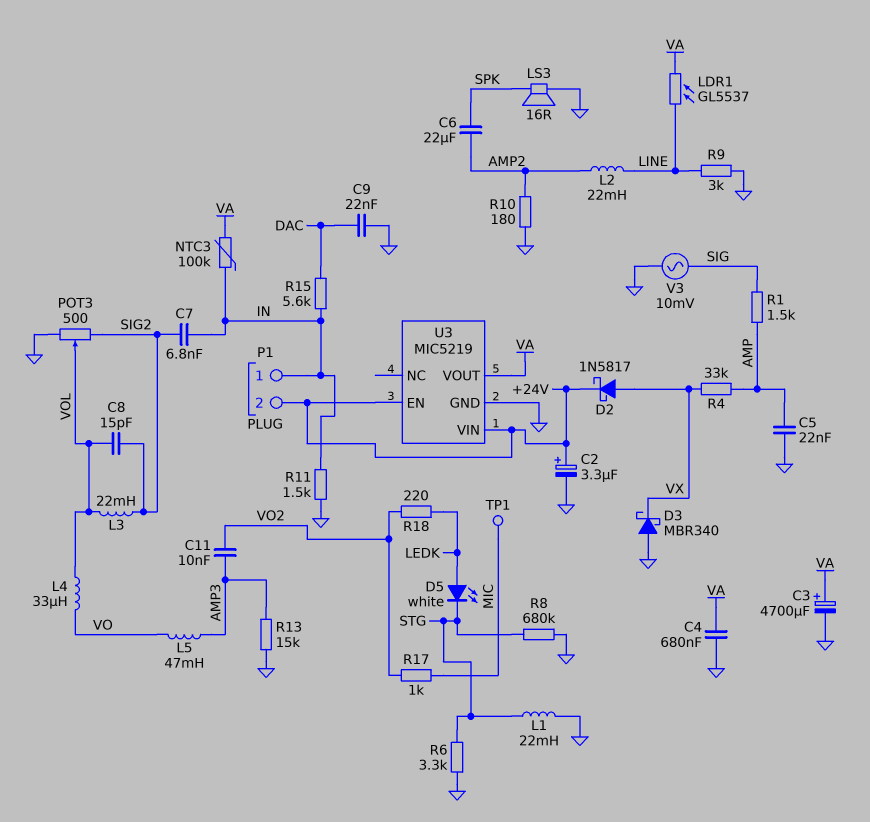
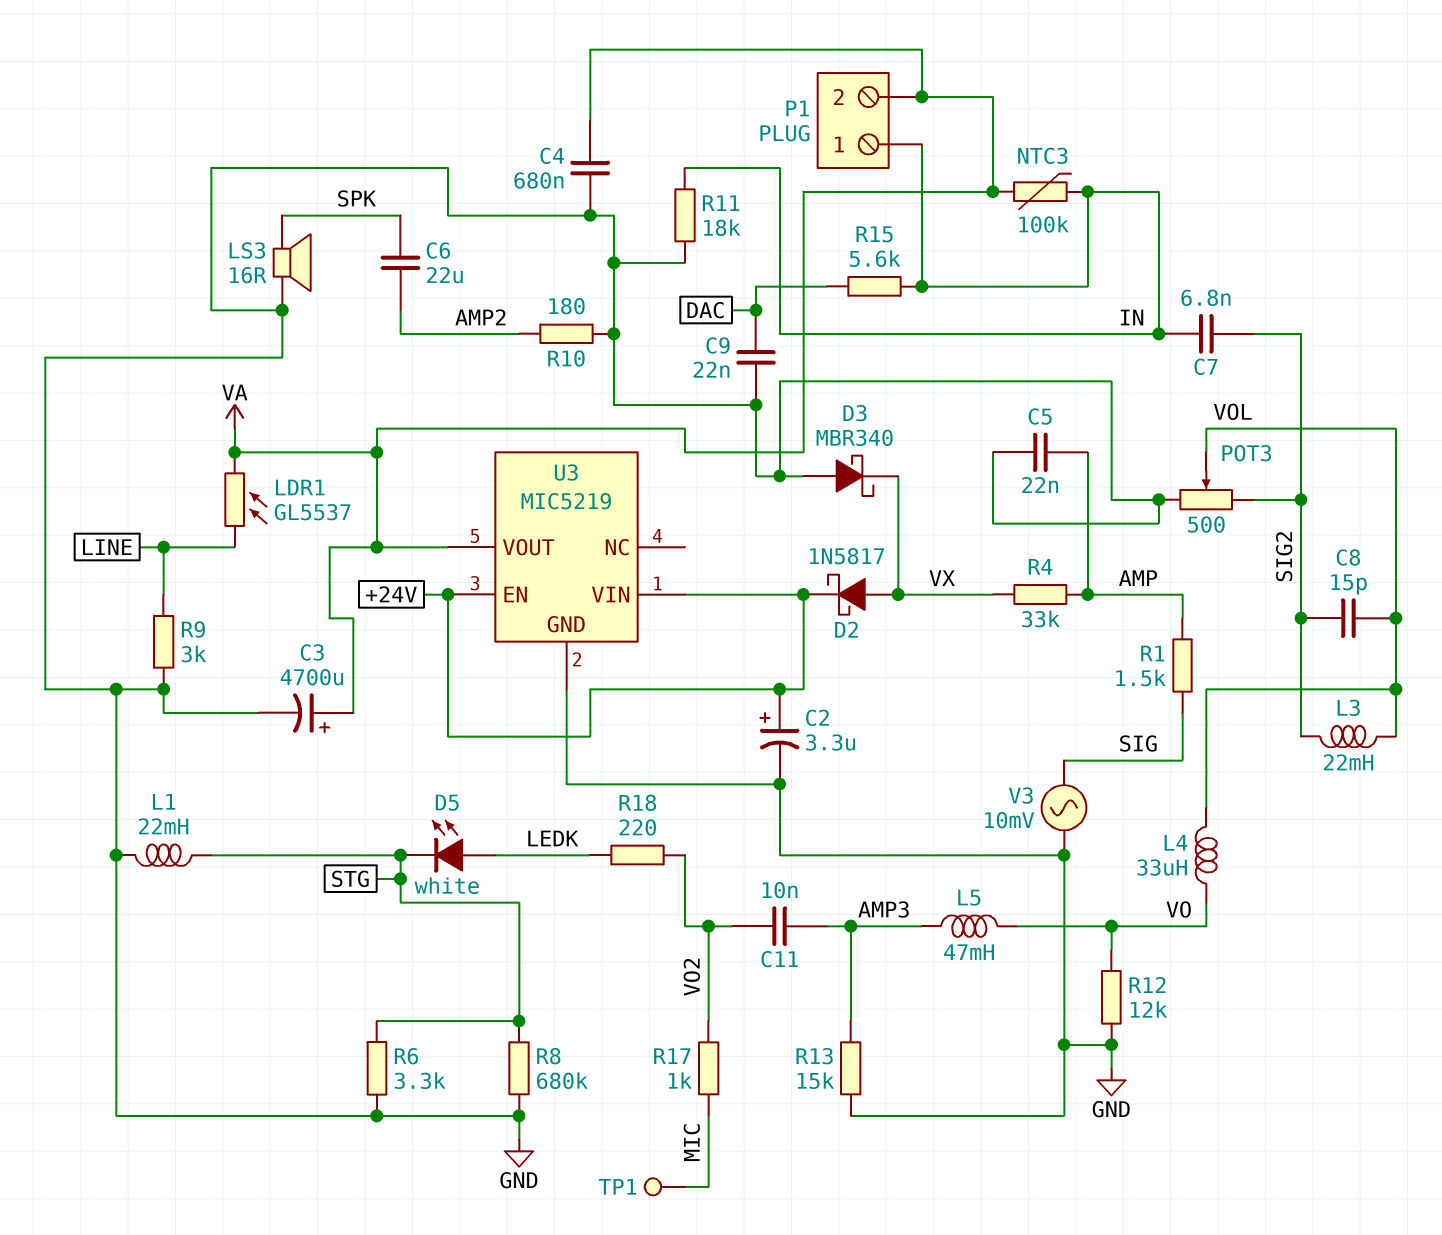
L2: 22mH (AMP2, LINE) -> none
P1 pin 2: +24V -> VA
R11: 1.5k (GND, IN) -> 18k (GND, IN)
R12: none -> 12k (GND, VO)

